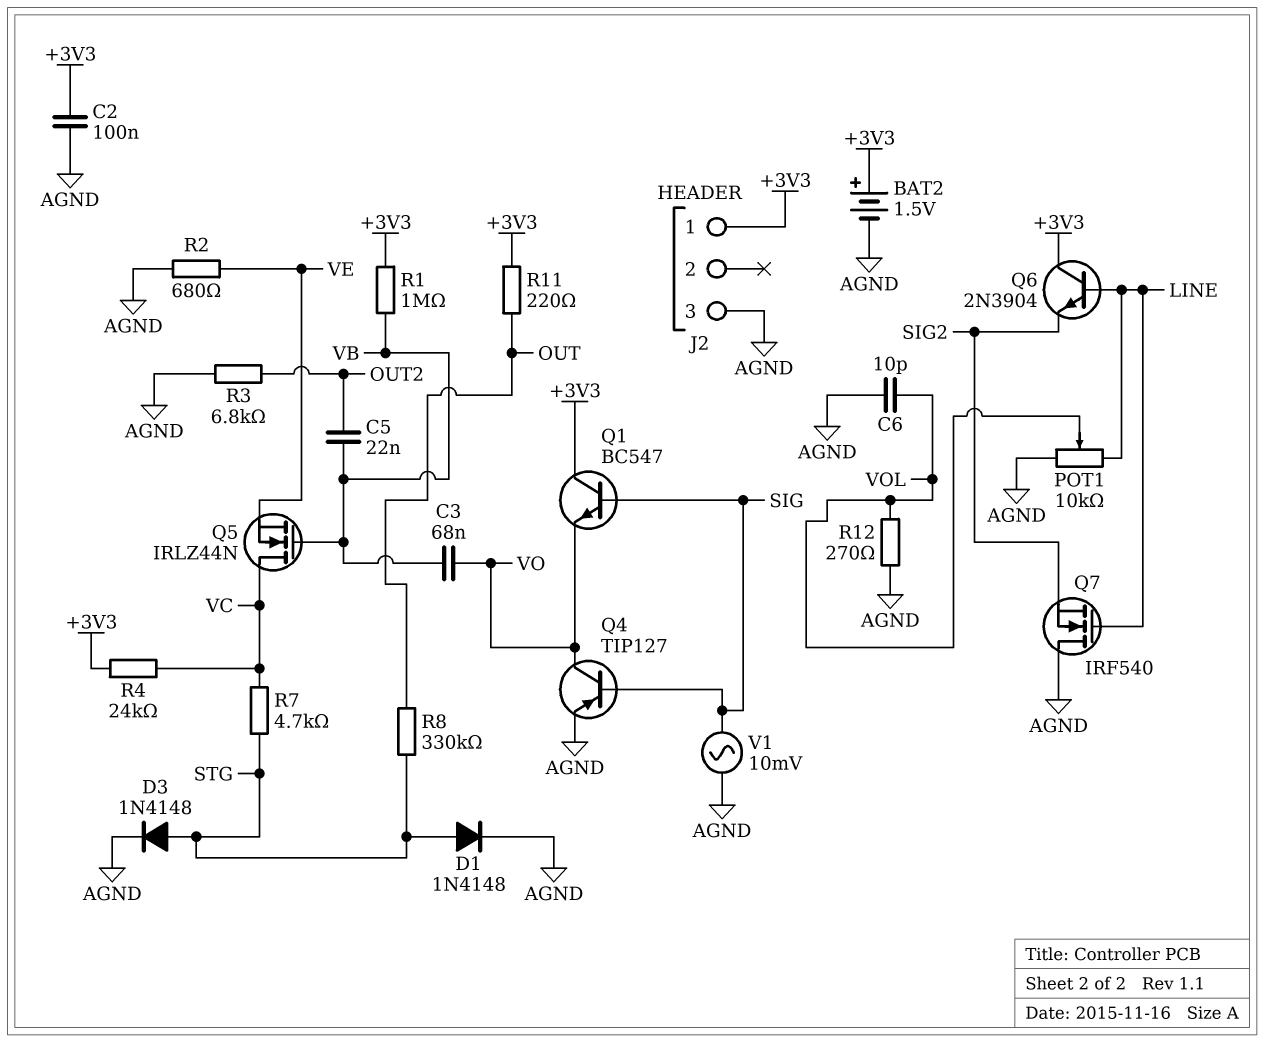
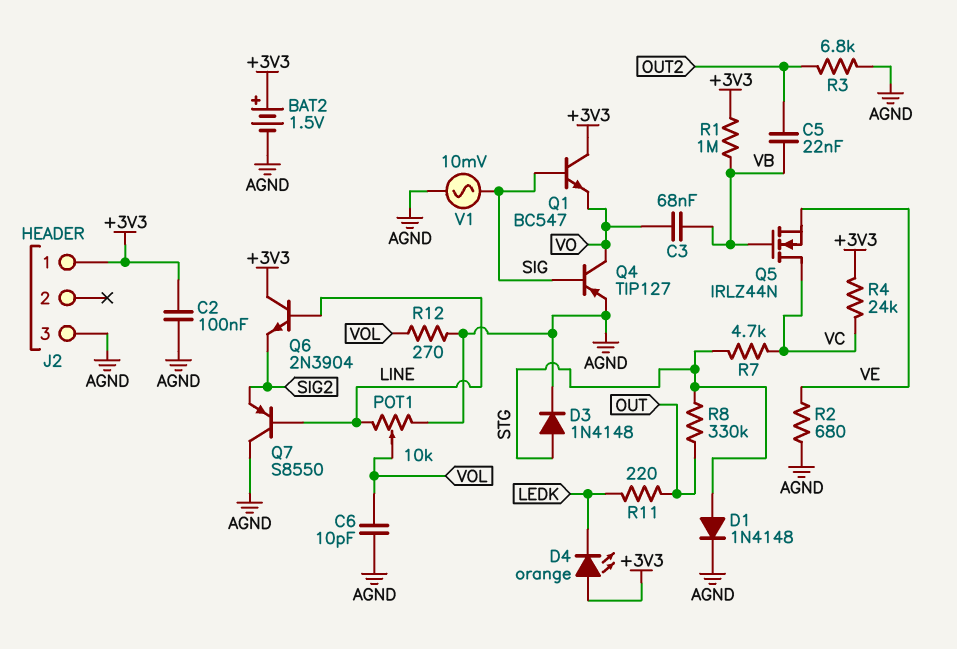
D4: none -> LED orange (A +3V3, K LEDK)
Q7: NMOS IRF540 (G LINE, D AGND, S SIG2) -> PNP S8550 (B LINE, C AGND, E SIG2)
R11: 220 (+3V3, OUT) -> 220 (LEDK, OUT)

